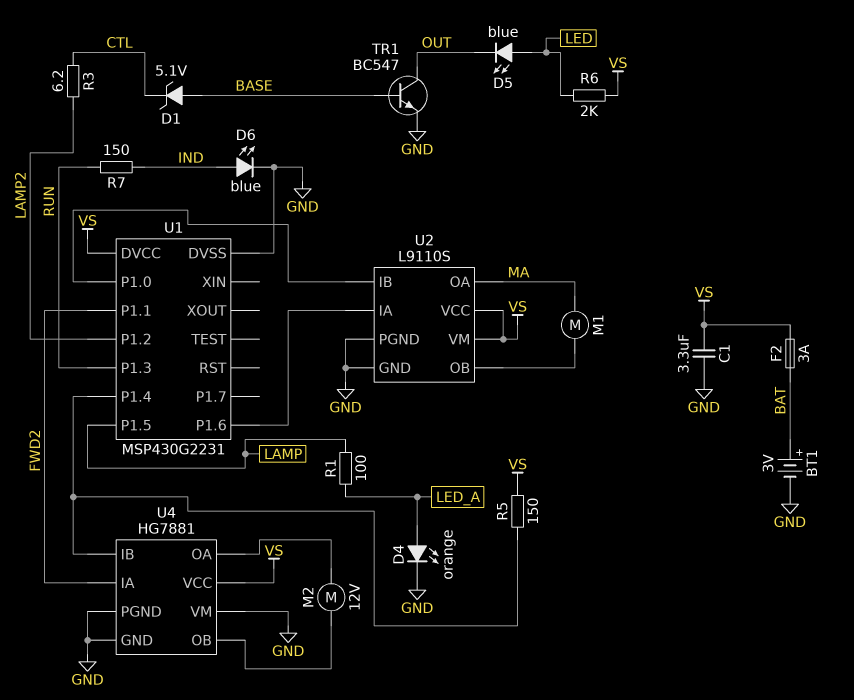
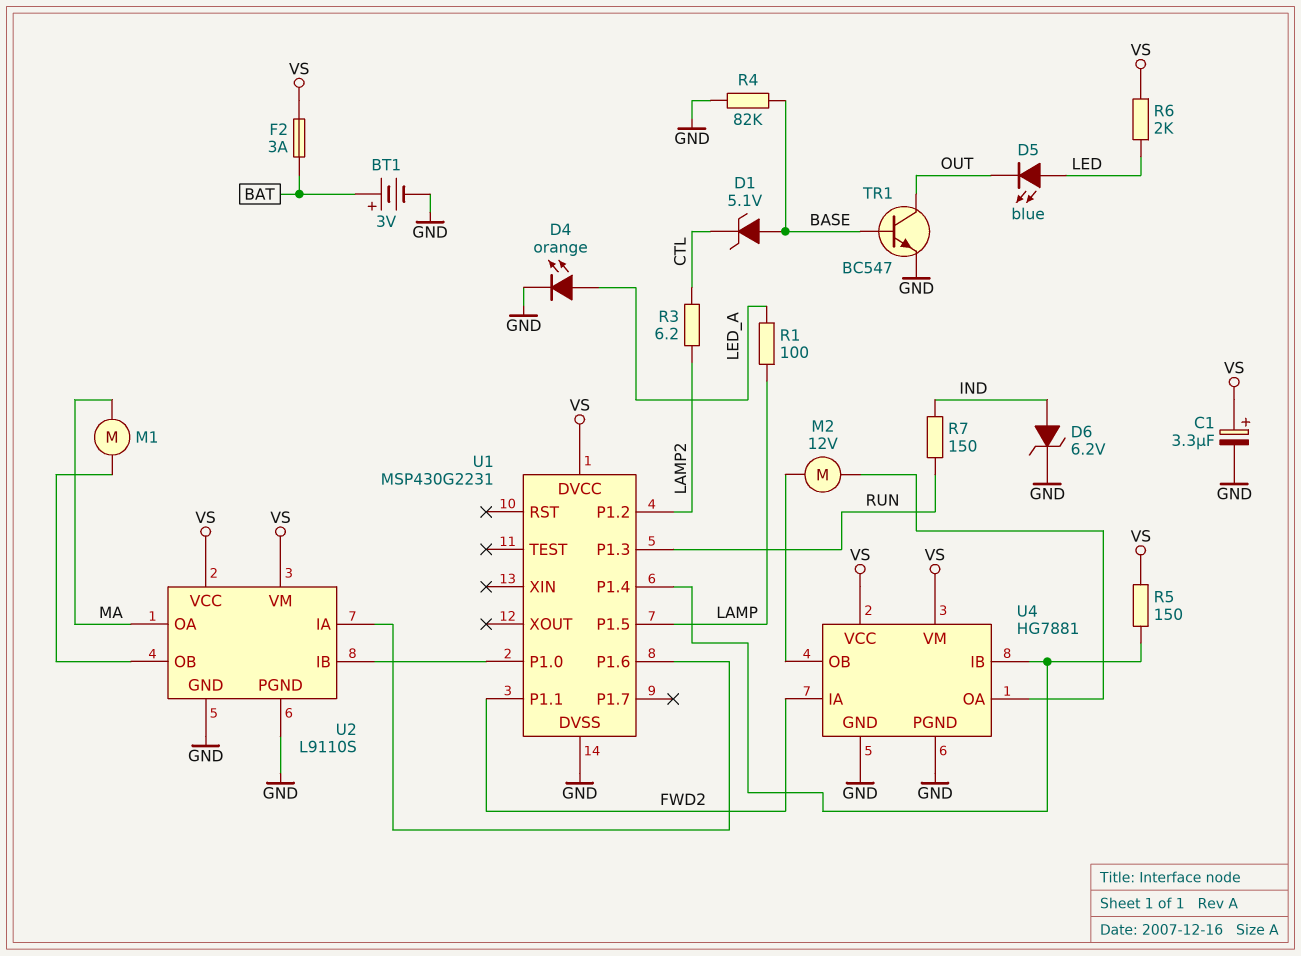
C1: 3.3uF (GND, VS) -> 3.3uF (plus VS, minus GND)
D6: LED blue (A IND, K GND) -> zener 6.2V (A IND, K GND)
R4: none -> 82k (BASE, GND)
U4 pin VM: GND -> VS

